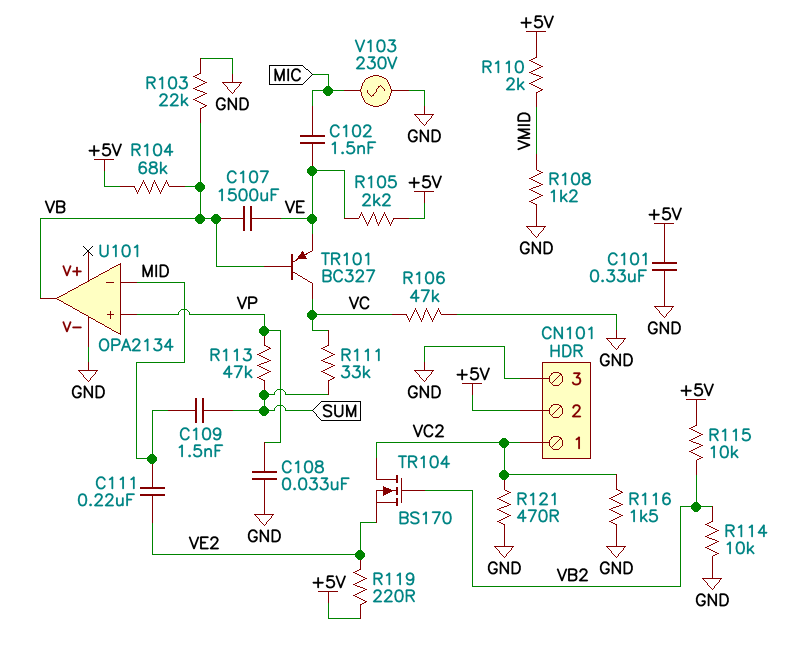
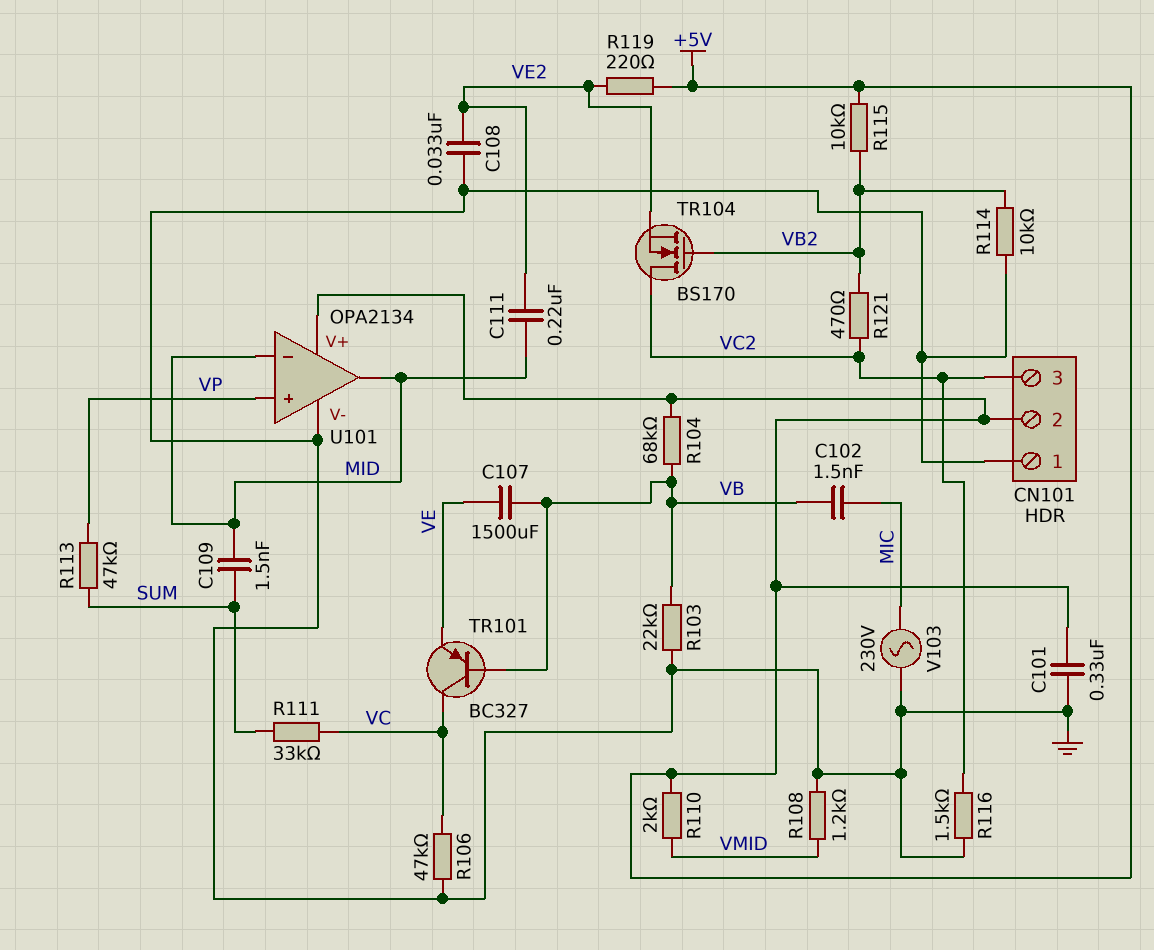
C102: 1.5nF (MIC, VE) -> 1.5nF (MIC, VB)
C108: 33nF (GND, VP) -> 33nF (GND, VE2)
CN101 pin 1: VC2 -> GND
CN101 pin 3: GND -> VC2
R105: 2.2k (+5V, VE) -> none
R121: 470 (GND, VC2) -> 470 (VB2, VC2)
U101 pin V+: none -> +5V
U101 pin out: VB -> MID

